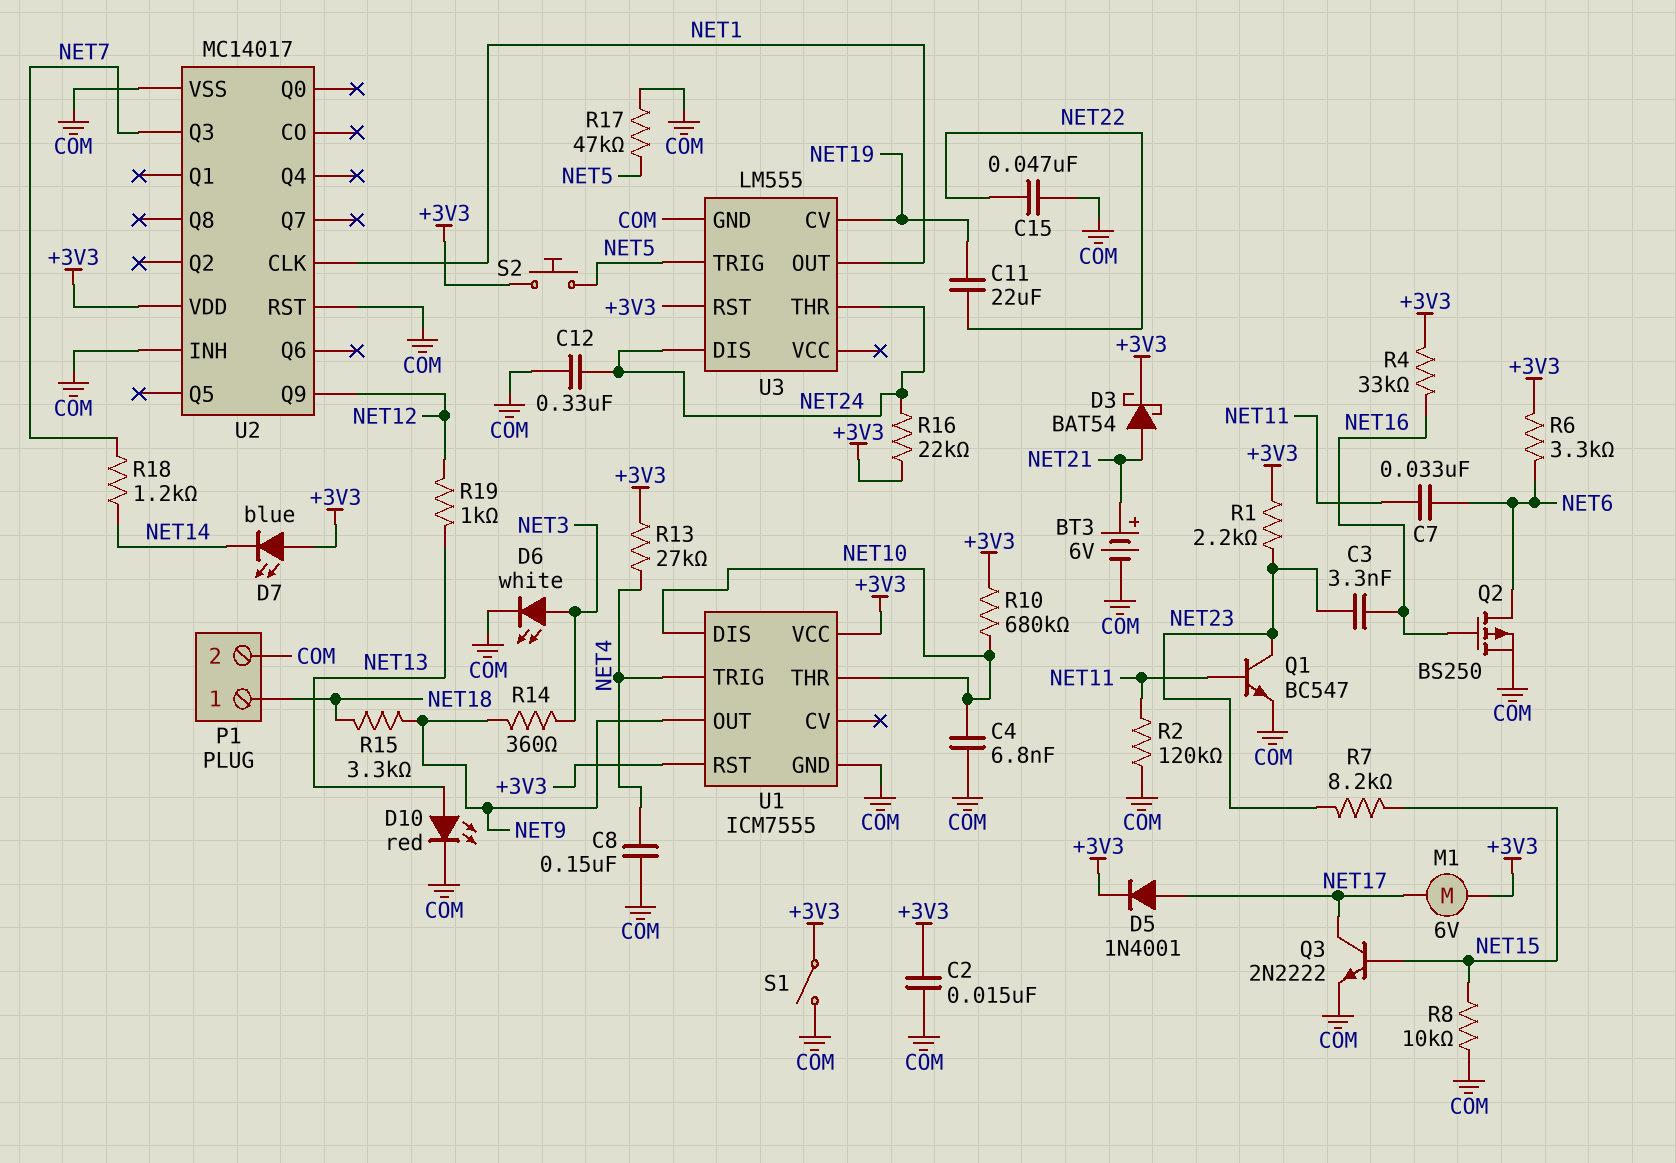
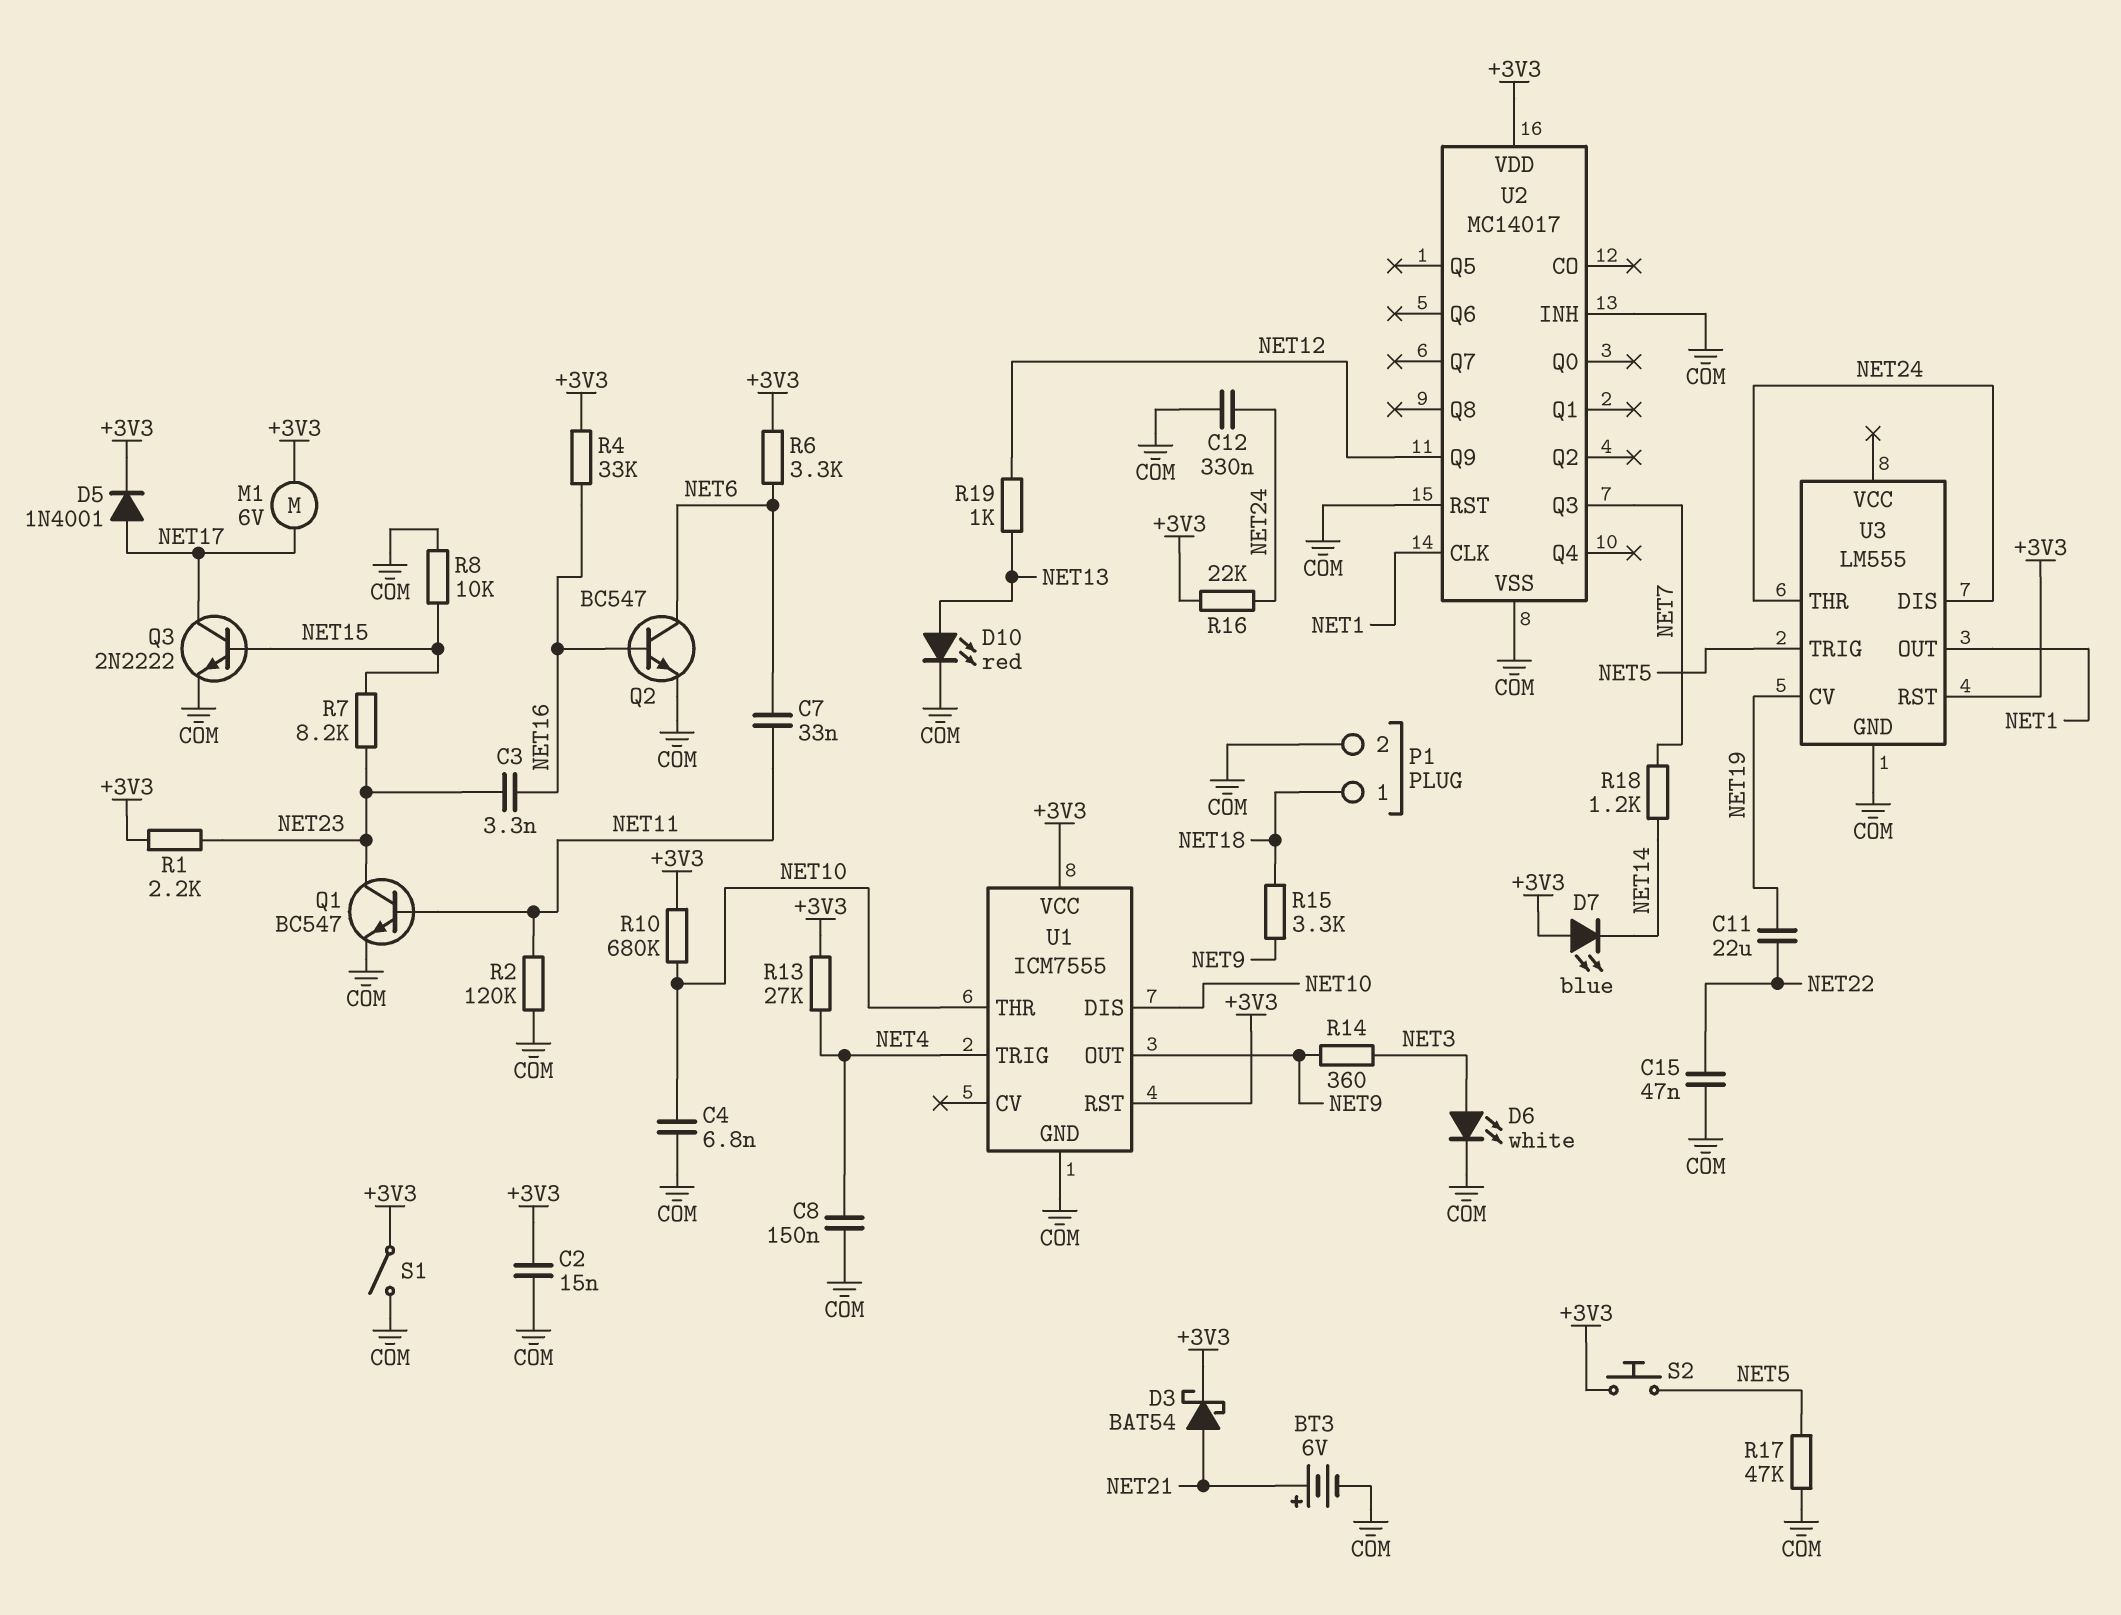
Q2: PMOS BS250 (G NET16, D NET6, S COM) -> NPN BC547 (B NET16, C NET6, E COM)

